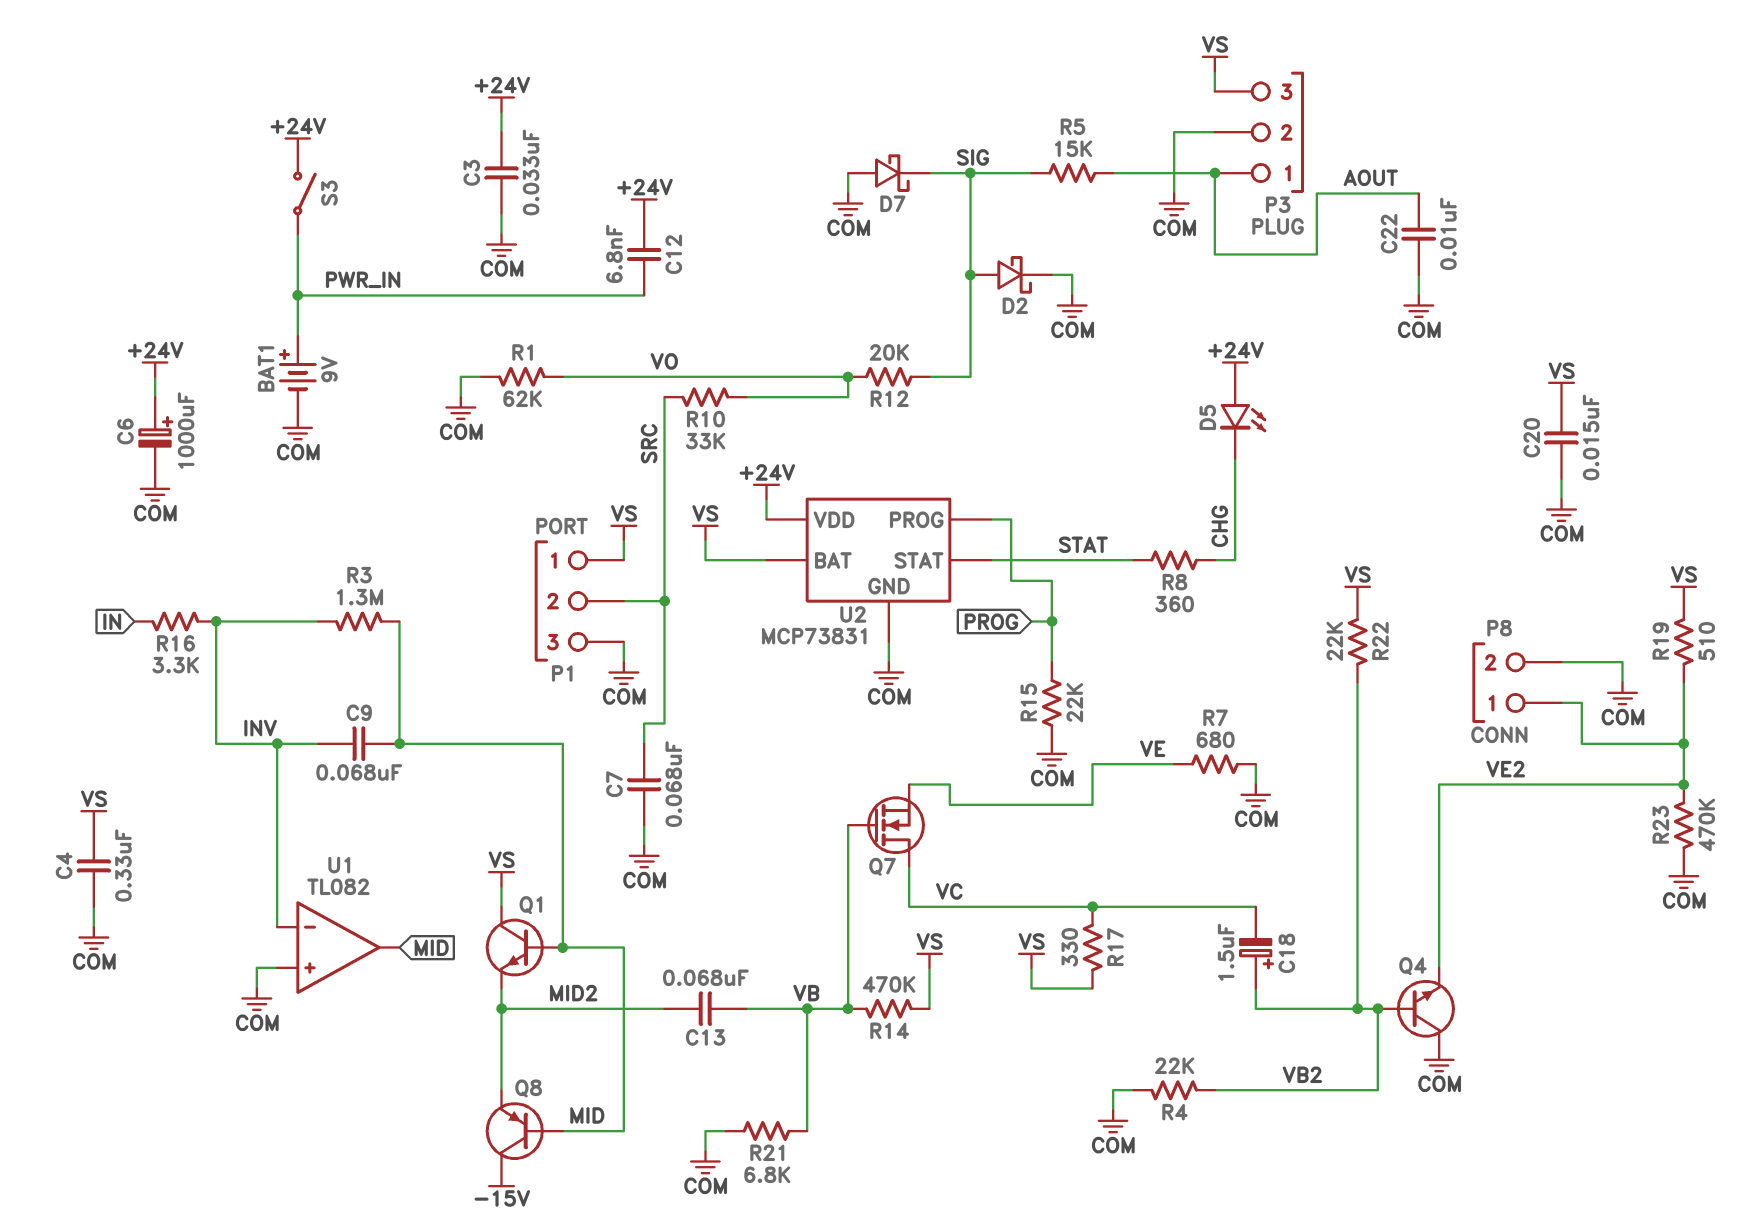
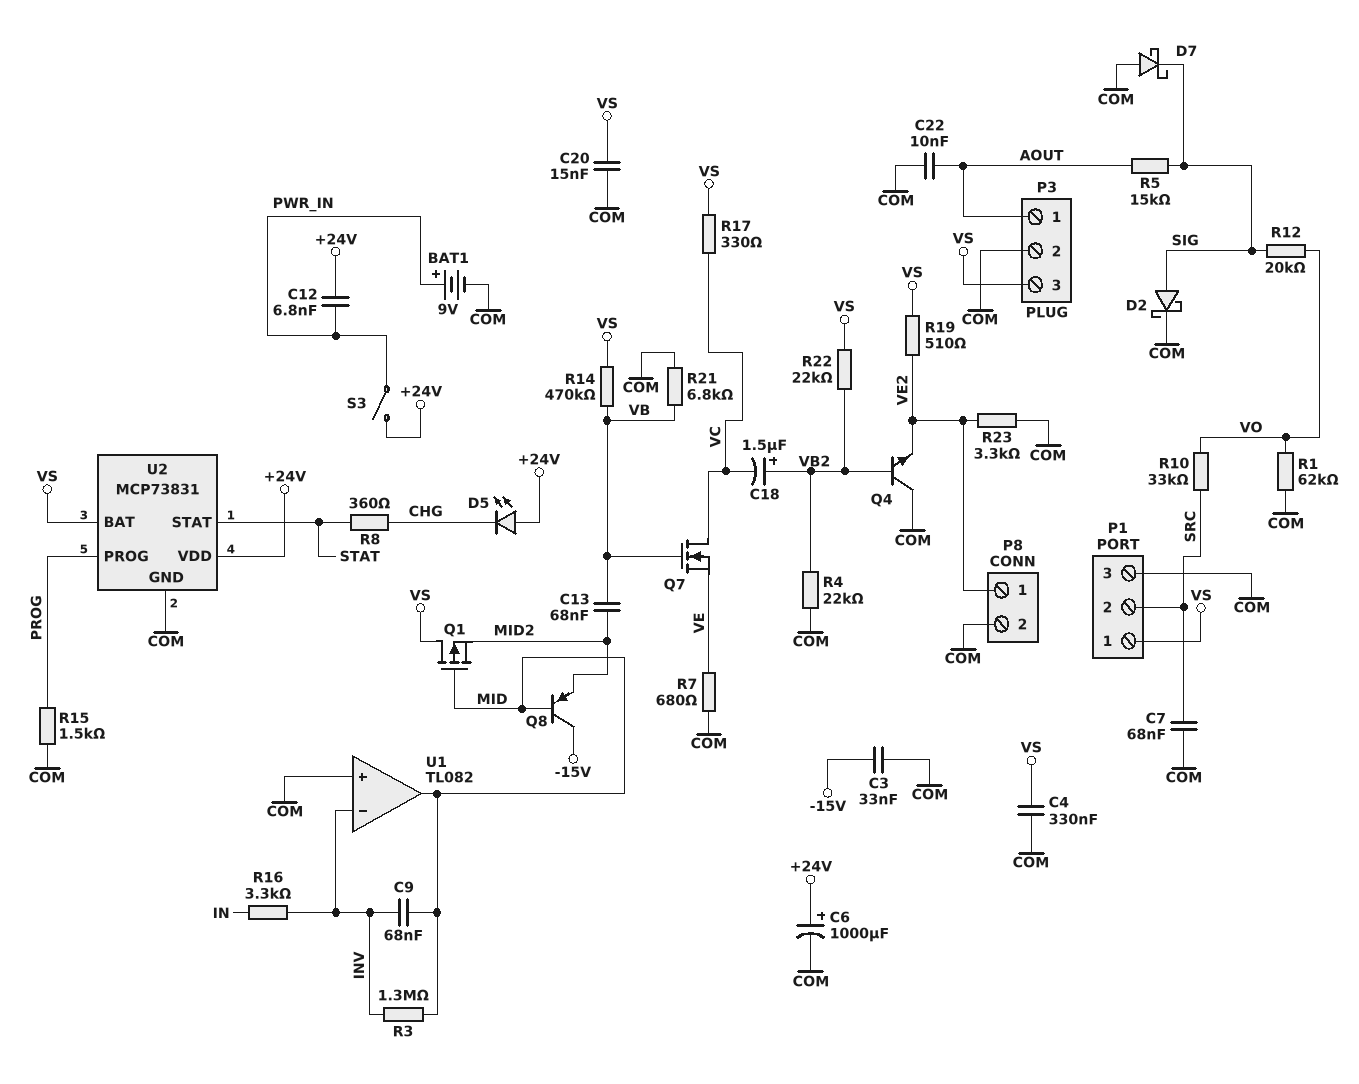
C3: 33nF (+24V, COM) -> 33nF (-15V, COM)
Q1: NPN (B MID, C VS, E MID2) -> PMOS (G MID, D VS, S MID2)
R15: 22k (COM, PROG) -> 1.5k (COM, PROG)
R23: 470k (COM, VE2) -> 3.3k (COM, VE2)

